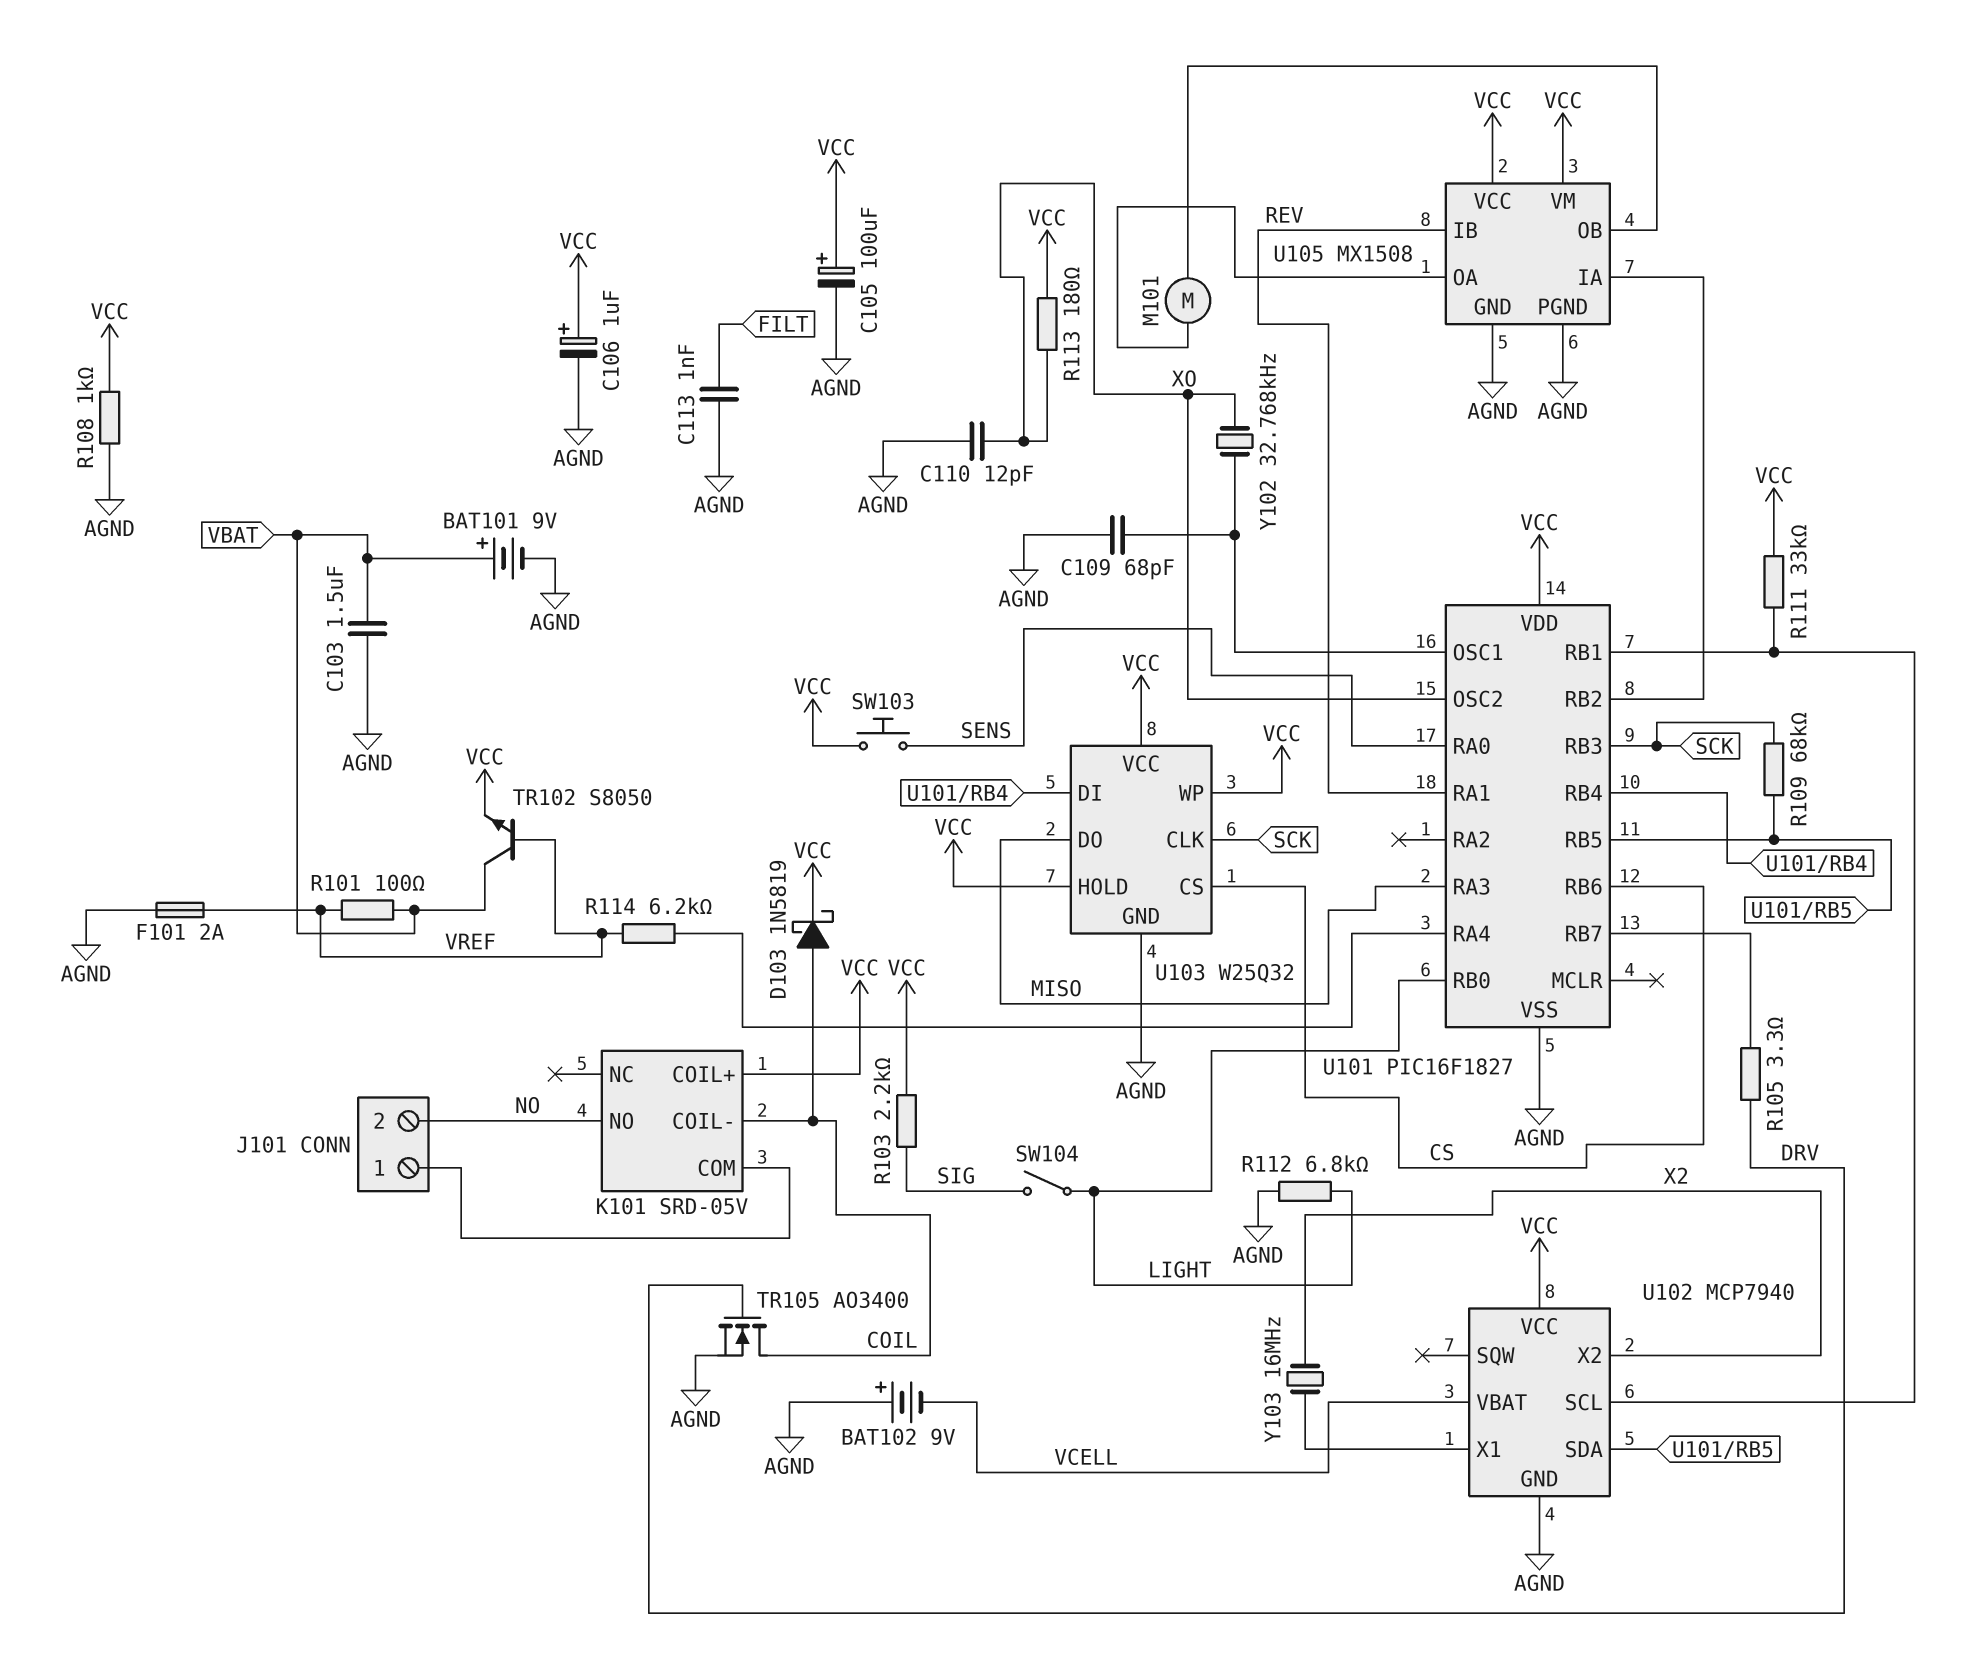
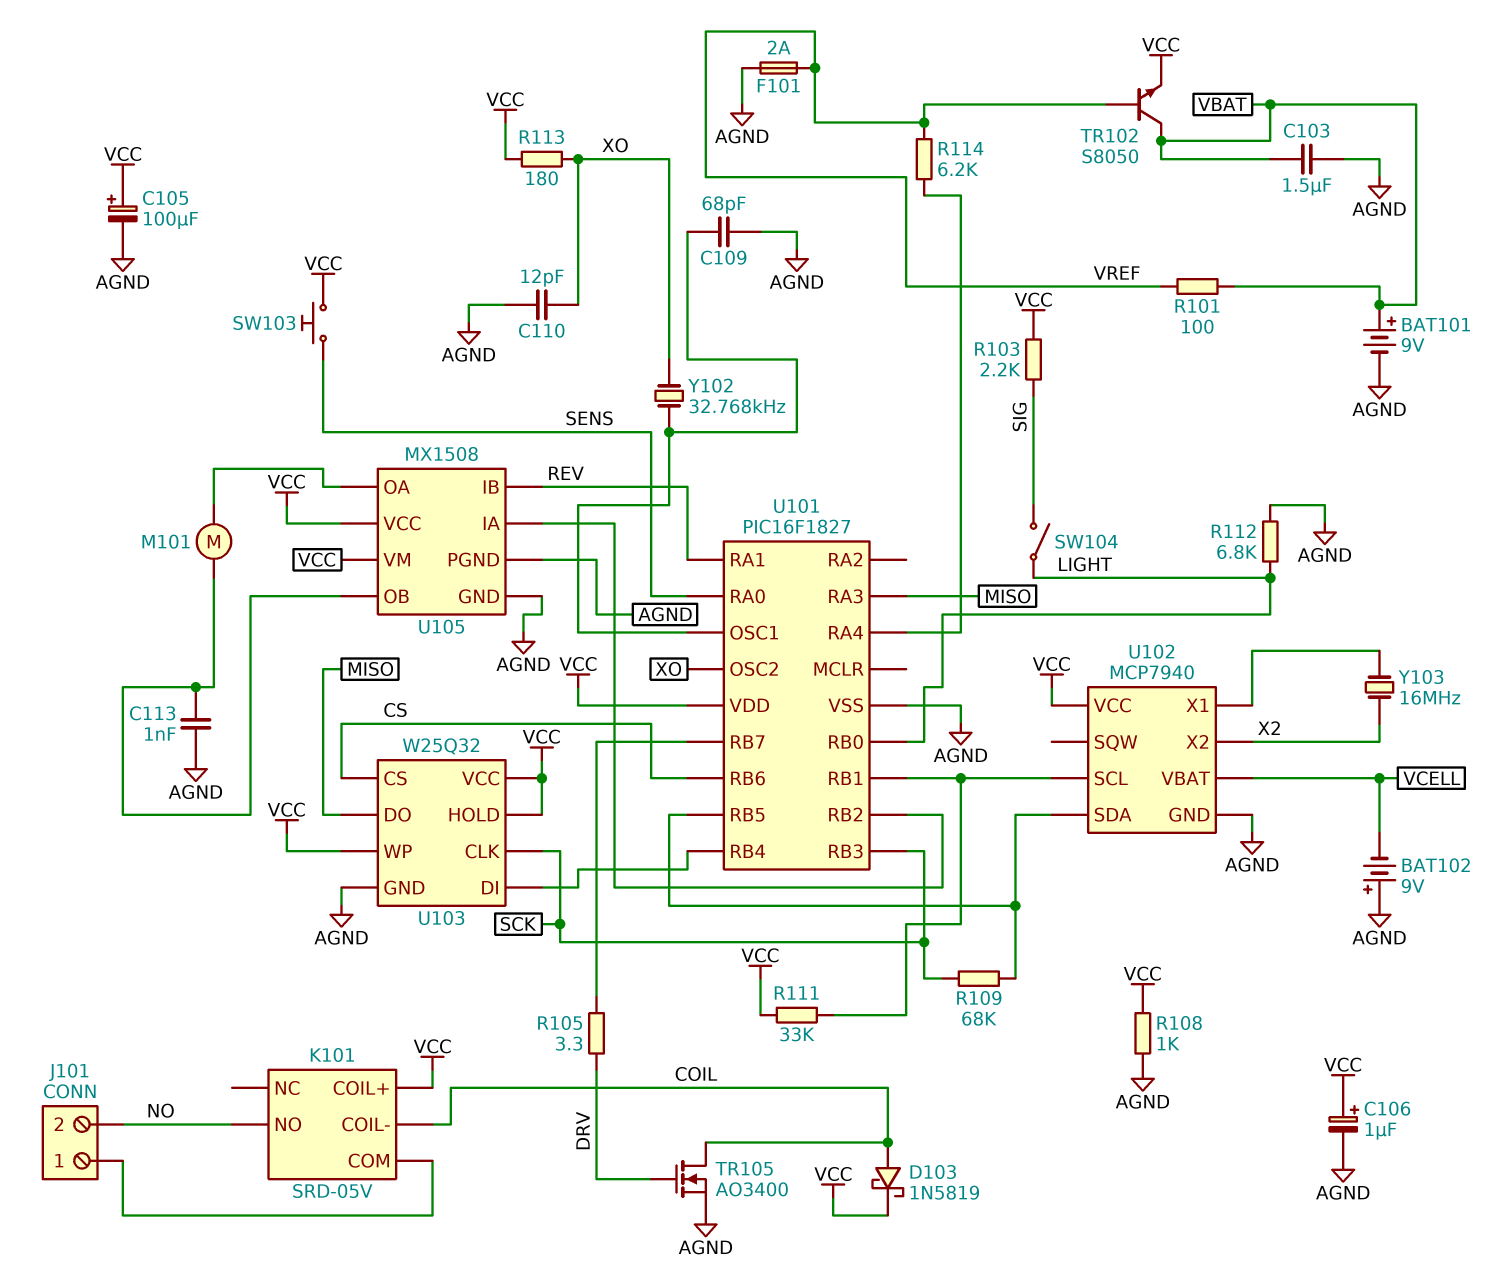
C113: 1nF (AGND, FILT) -> 1nF (AGND, U105/OB)

